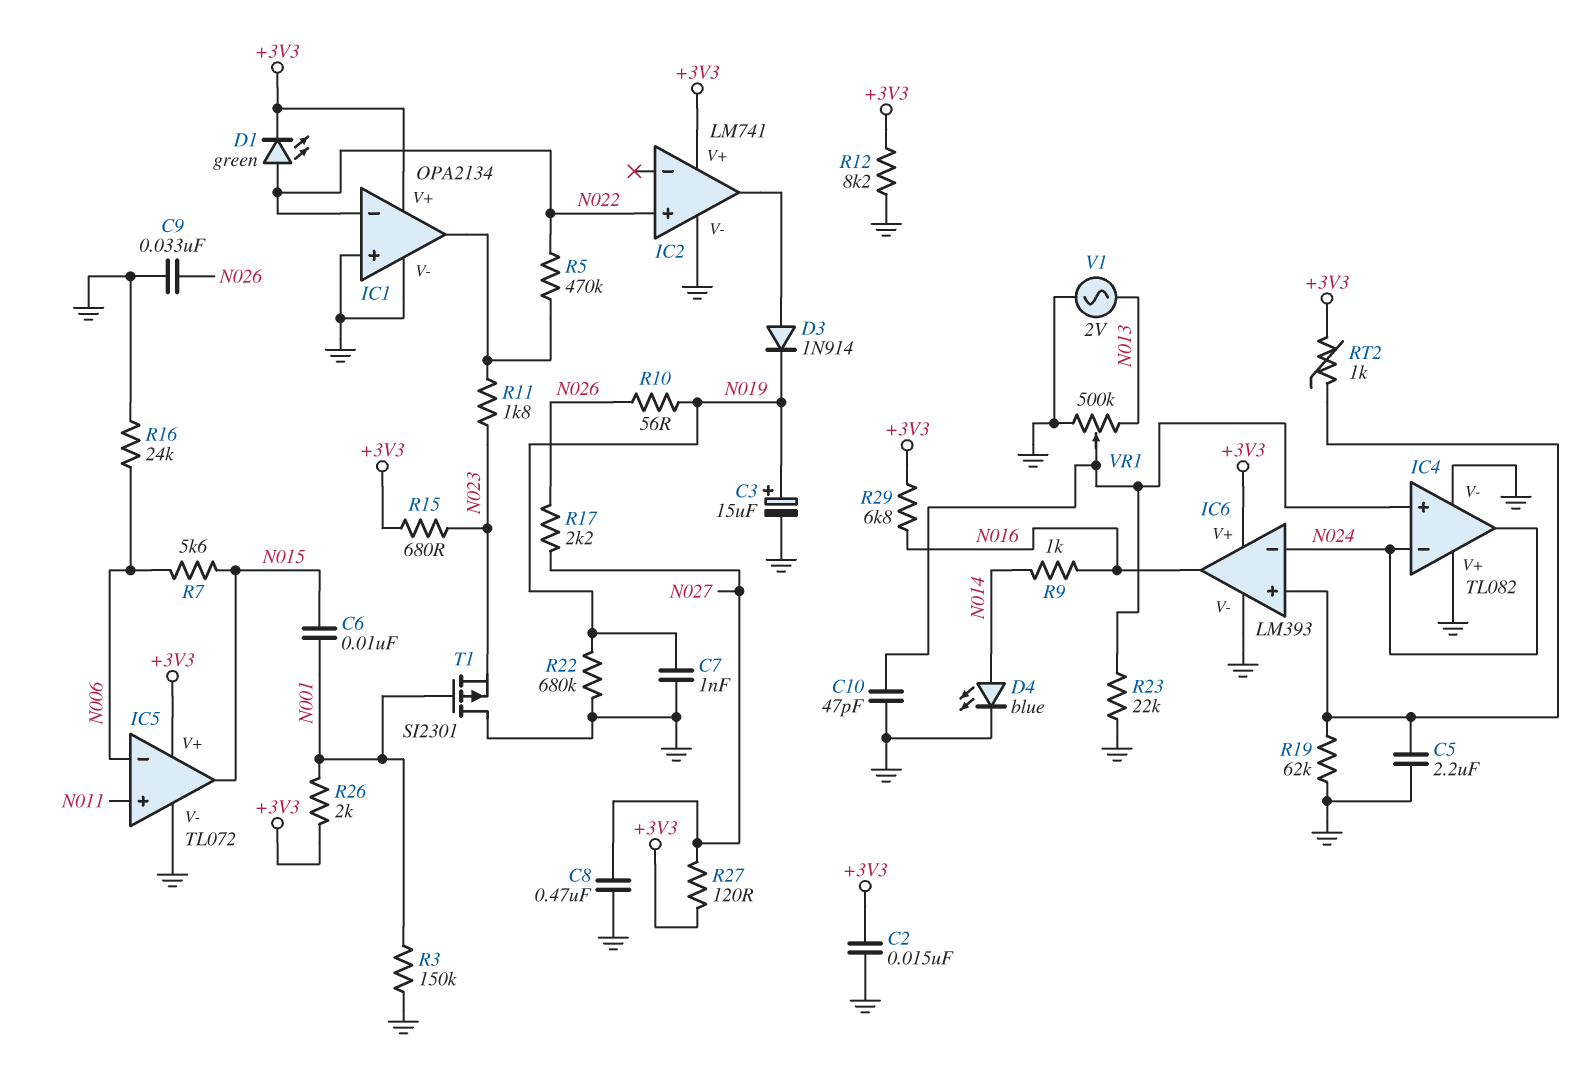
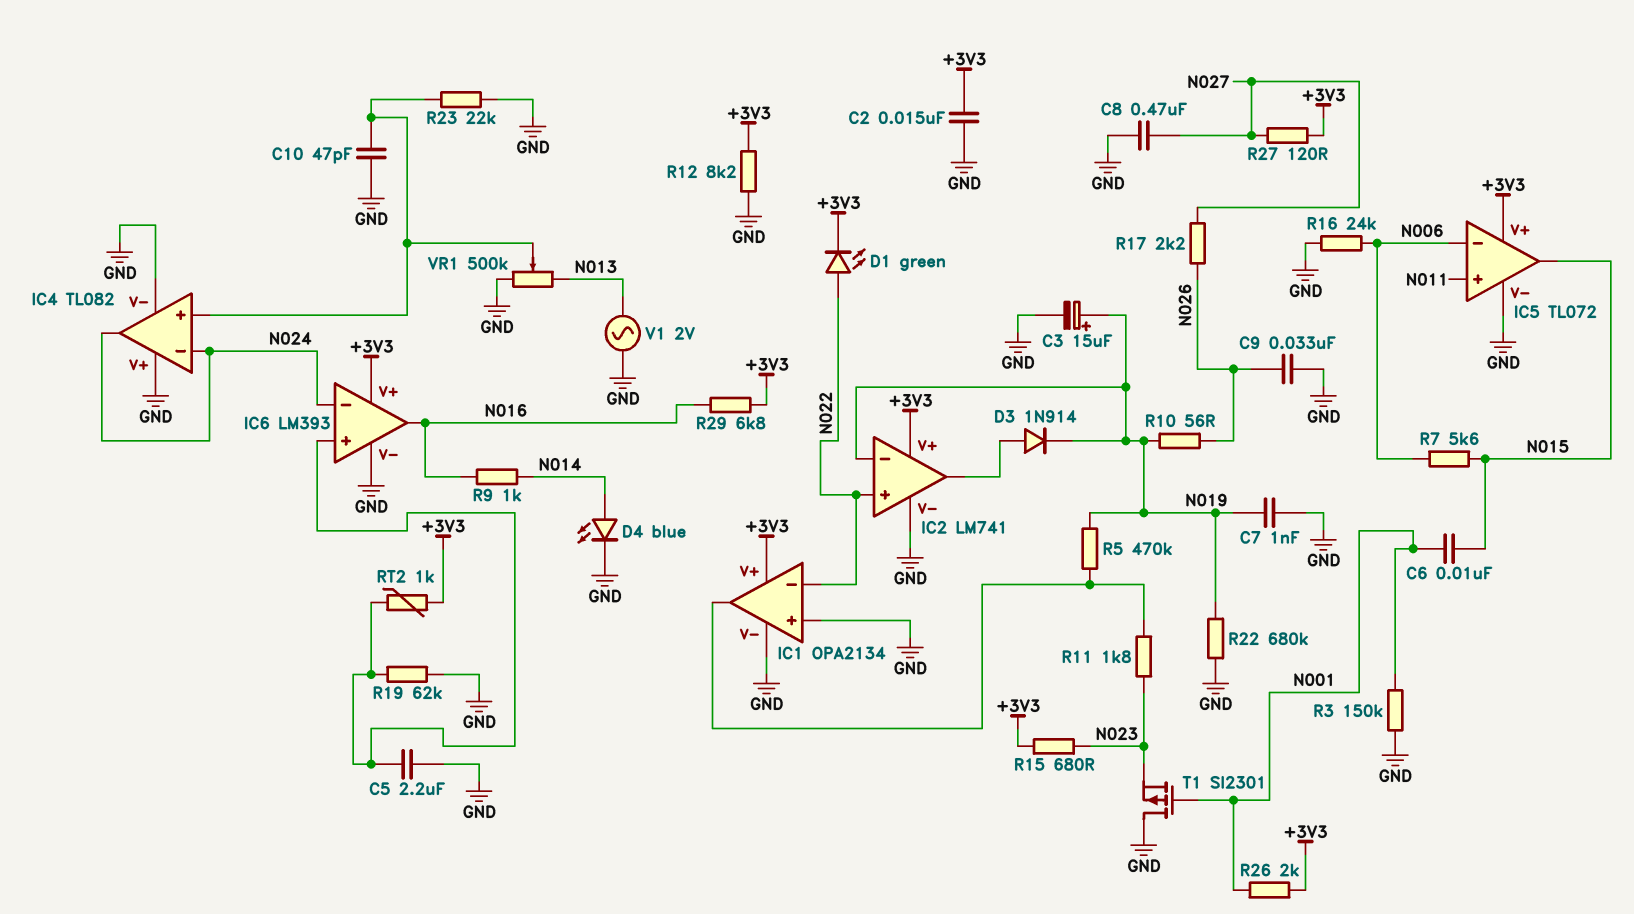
IC2 pin in-: none -> N019
R5: 470k (IC1/out, N022) -> 470k (IC1/out, N019)

